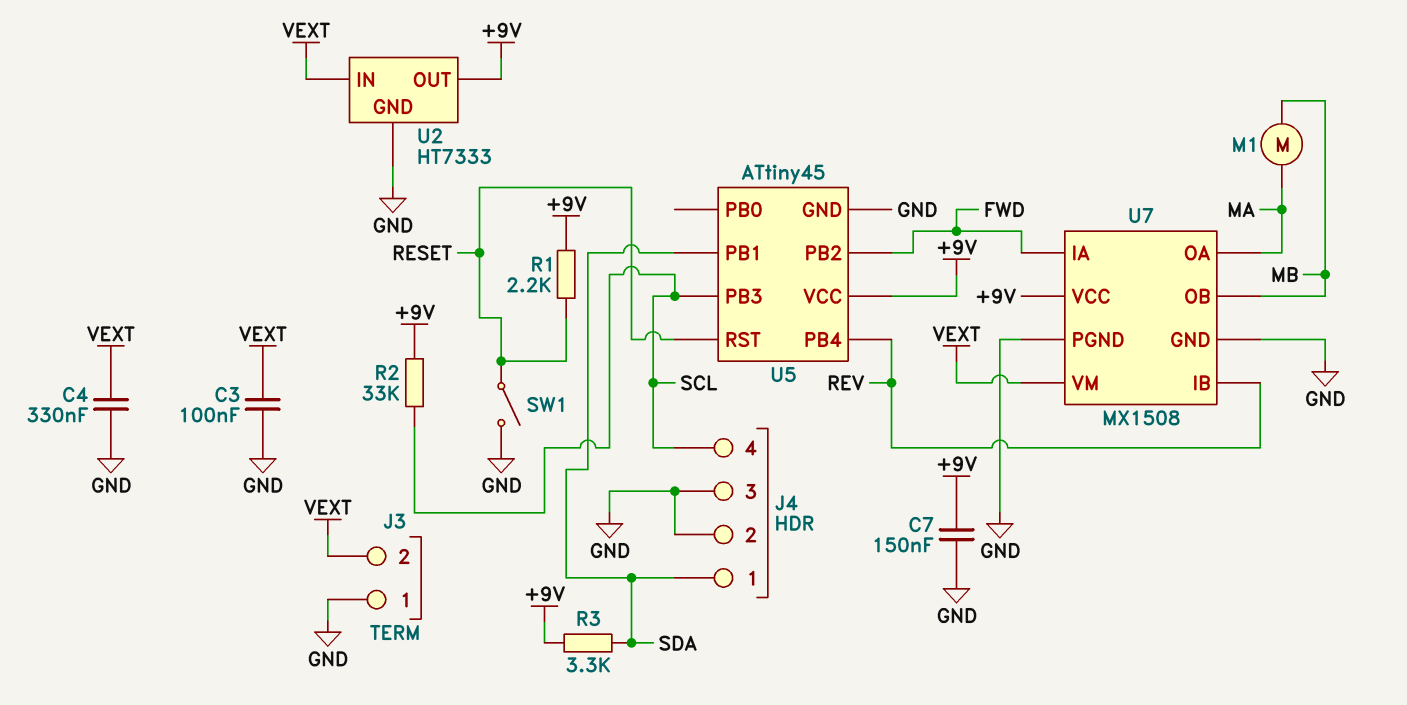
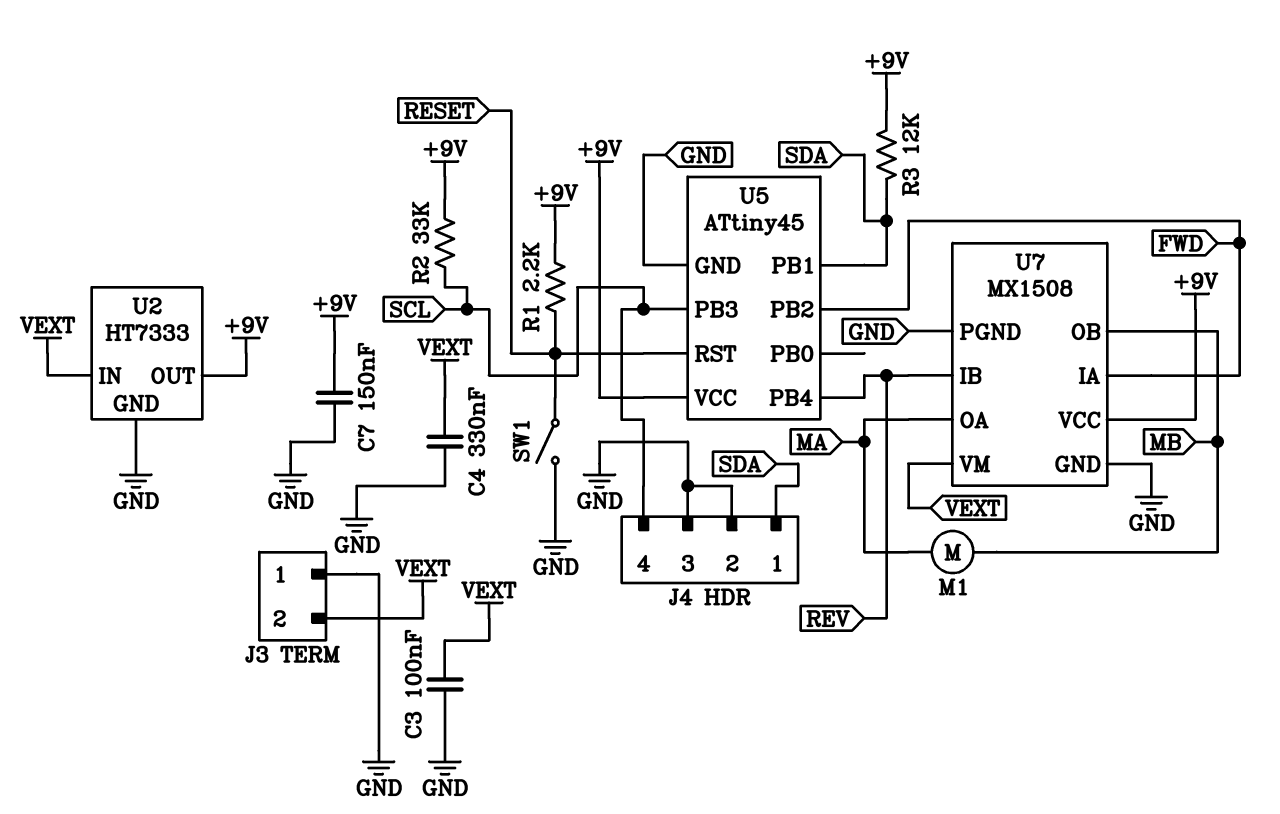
R3: 3.3k (+9V, SDA) -> 12k (+9V, SDA)

